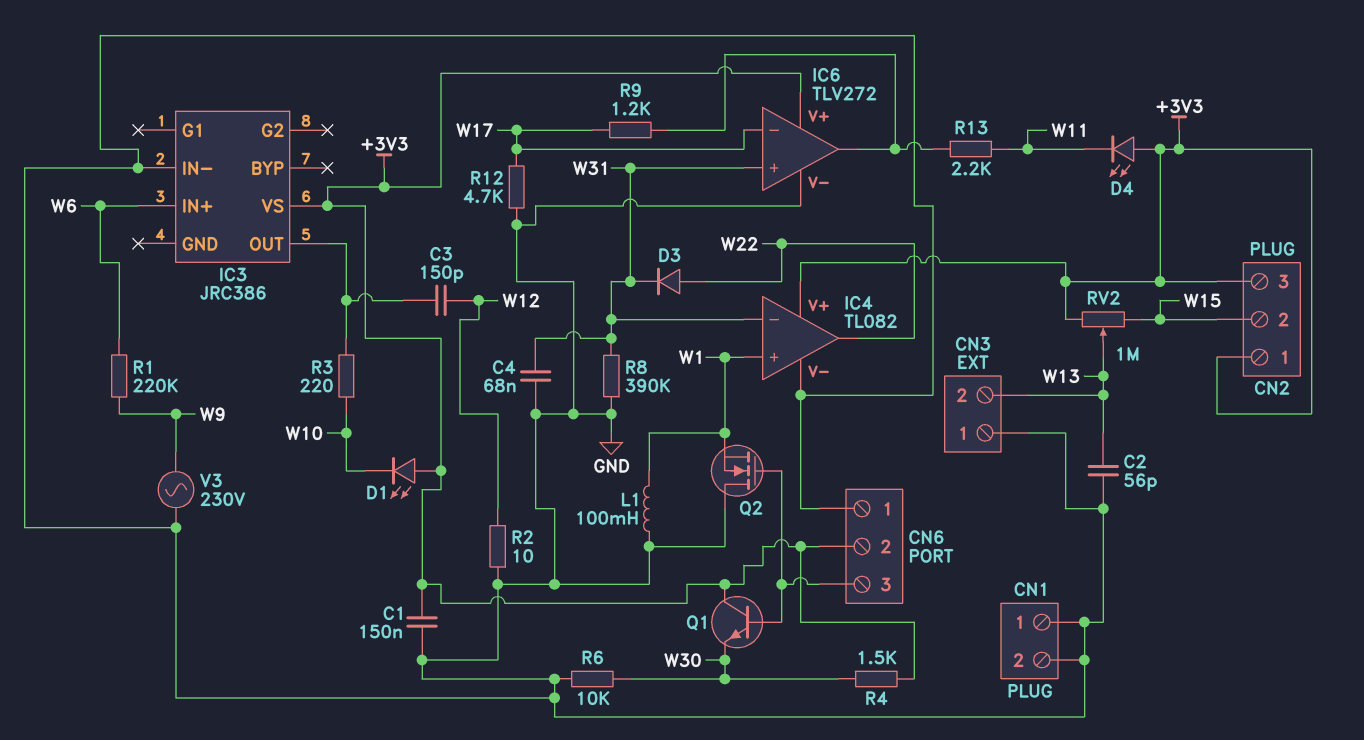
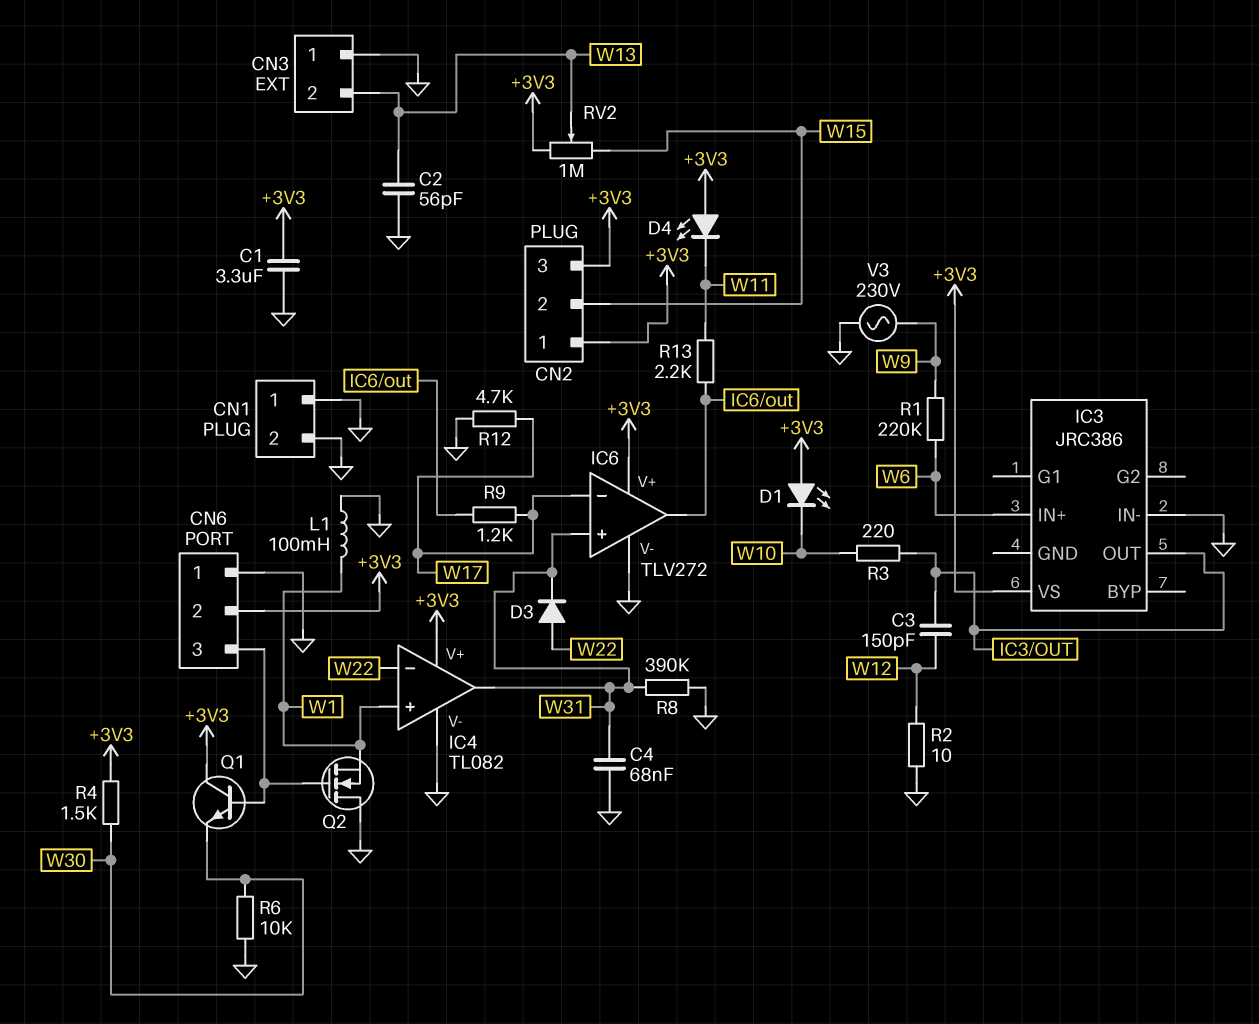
C1: 150nF (+3V3, GND) -> 3.3uF (+3V3, GND)
IC4 pin in-: W31 -> W22
IC4 pin out: W22 -> W31

